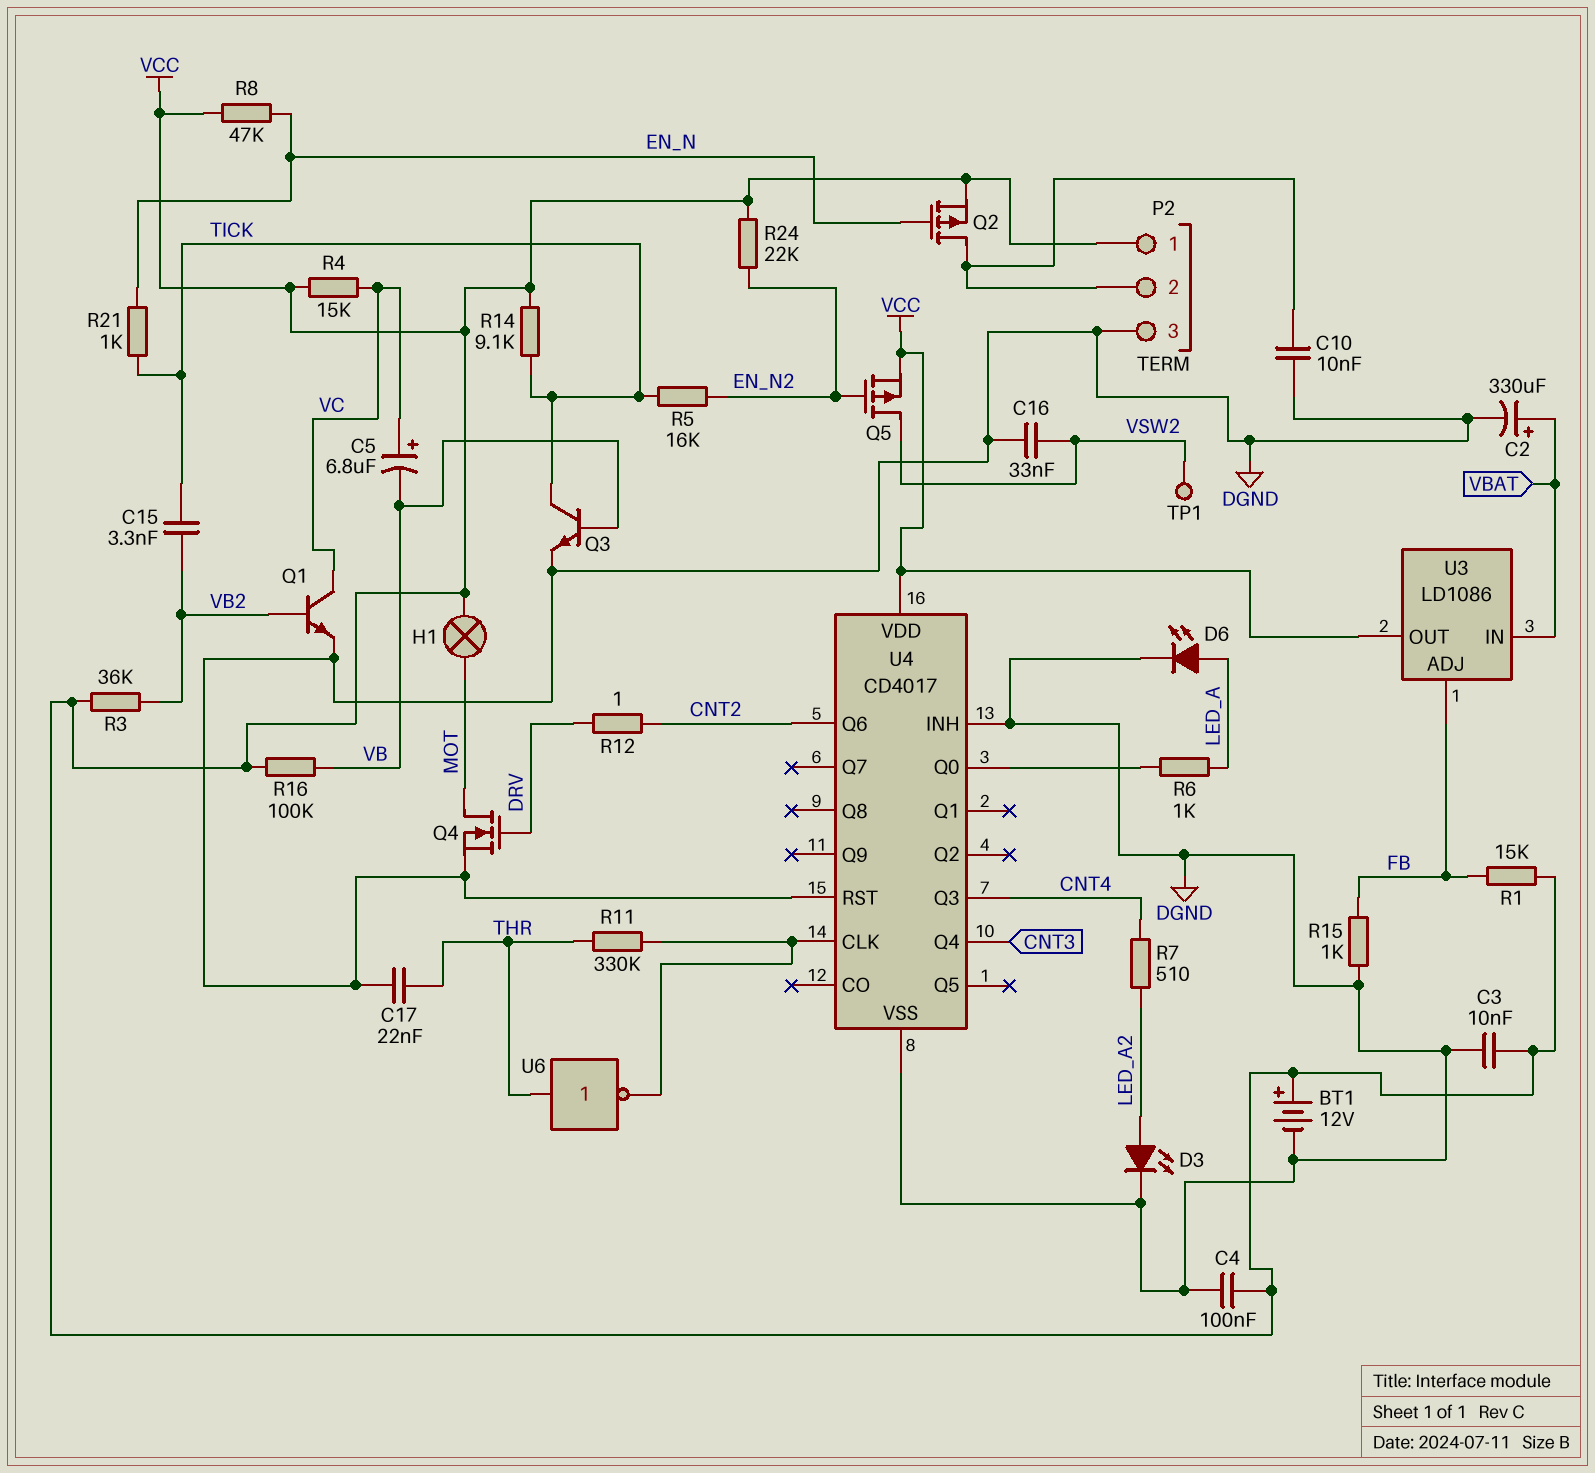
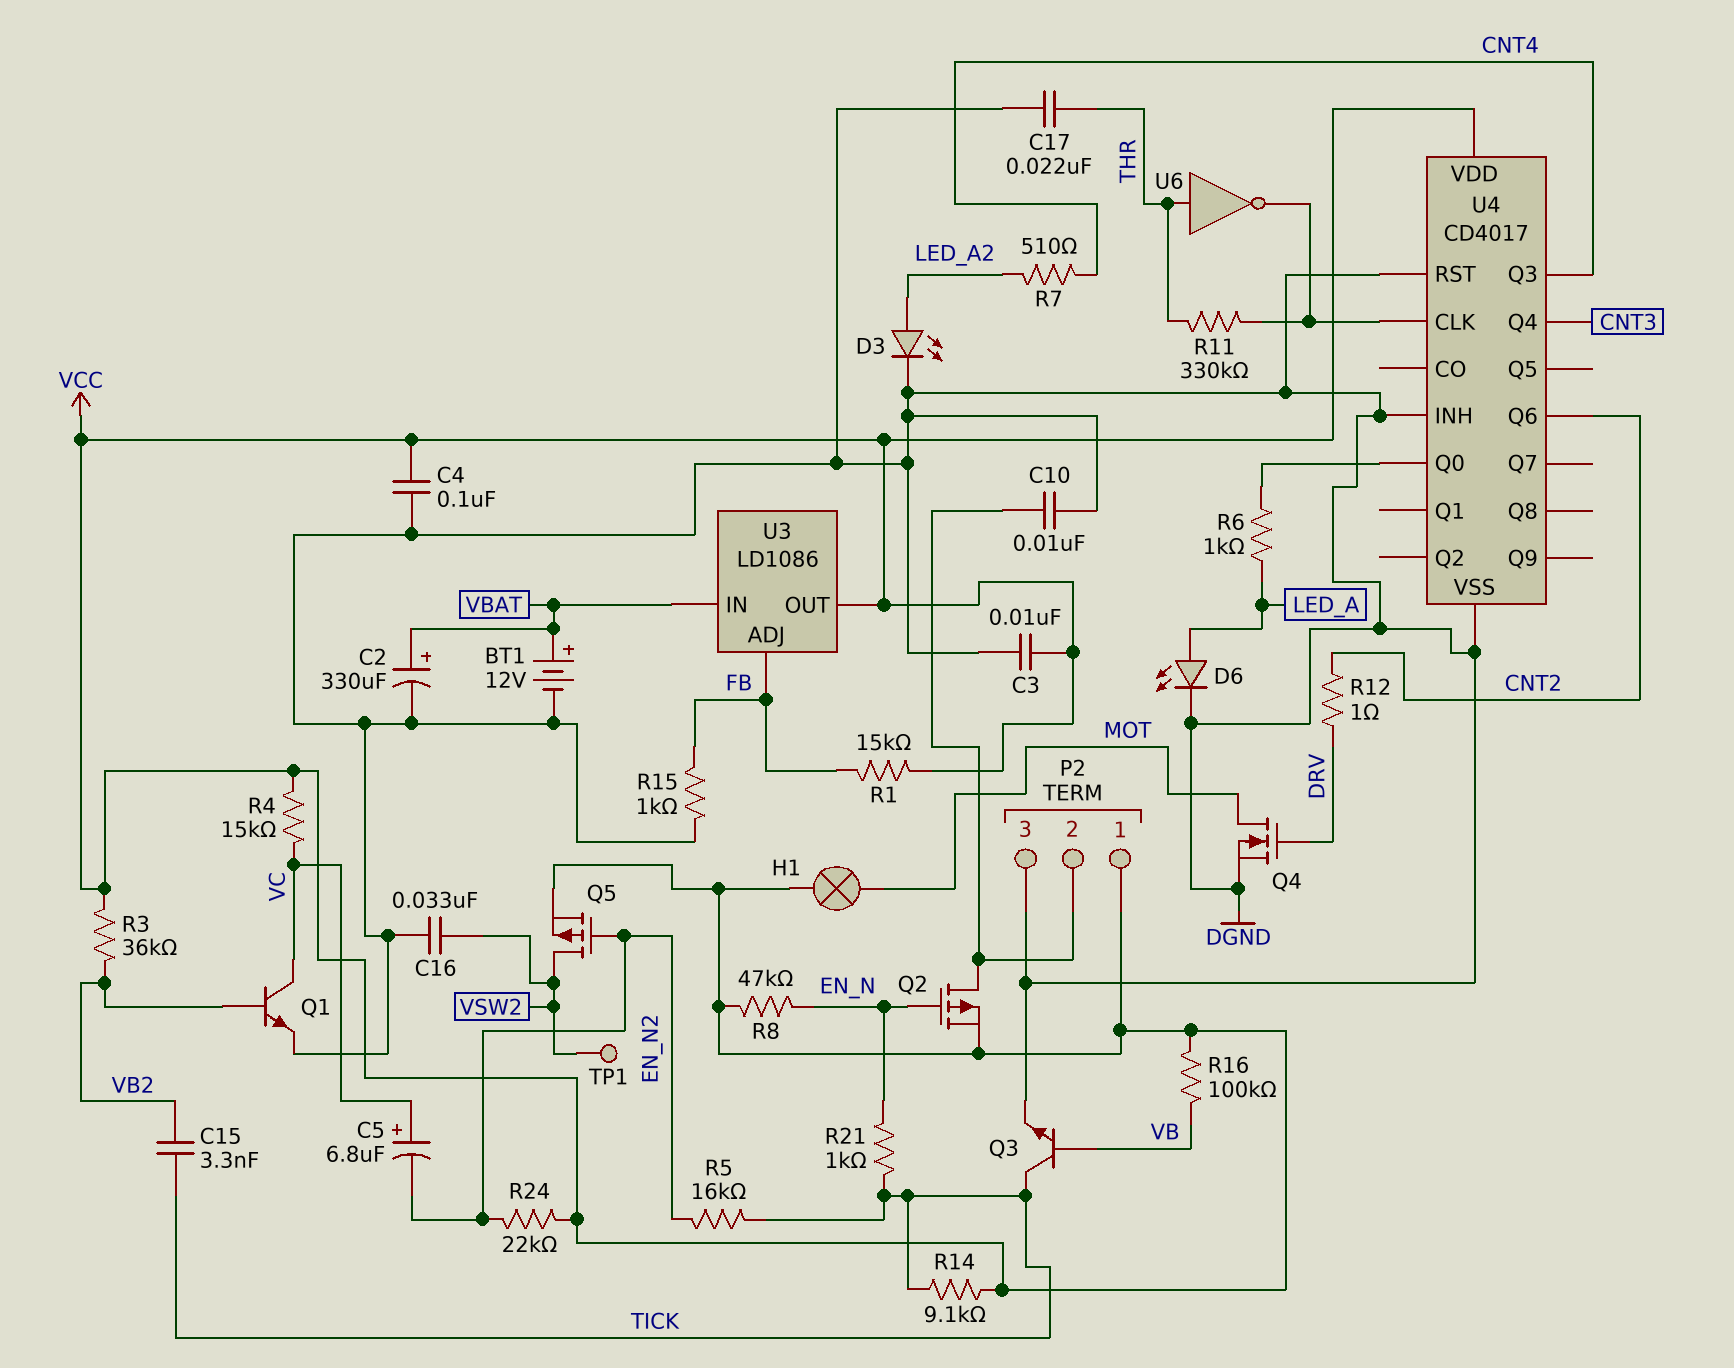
BT1: 12V (plus VCC, minus DGND) -> 12V (plus VBAT, minus DGND)
C5: 6.8uF (plus VC, minus VB) -> 6.8uF (plus VC, minus EN_N2)

